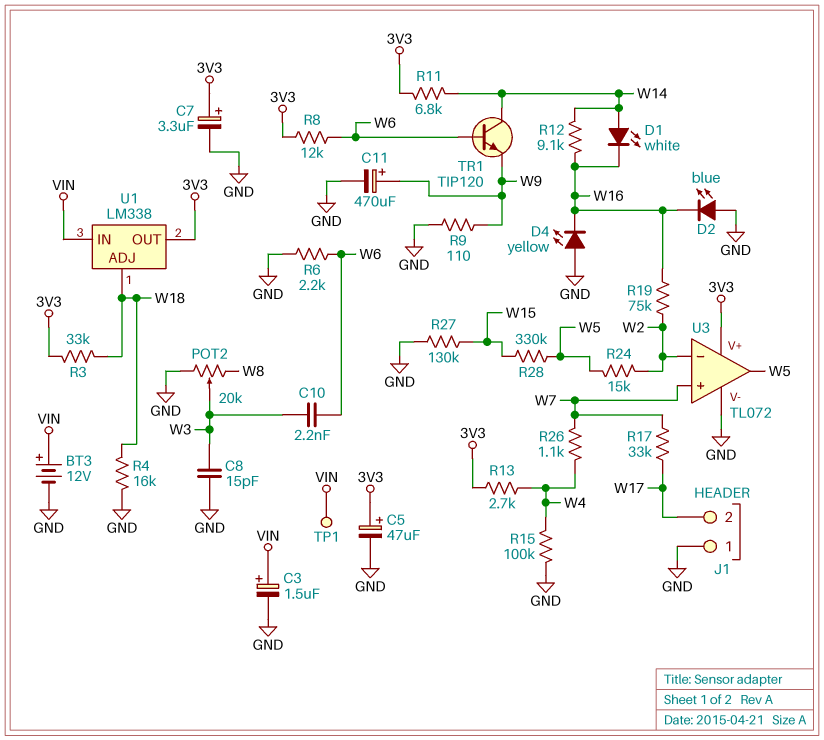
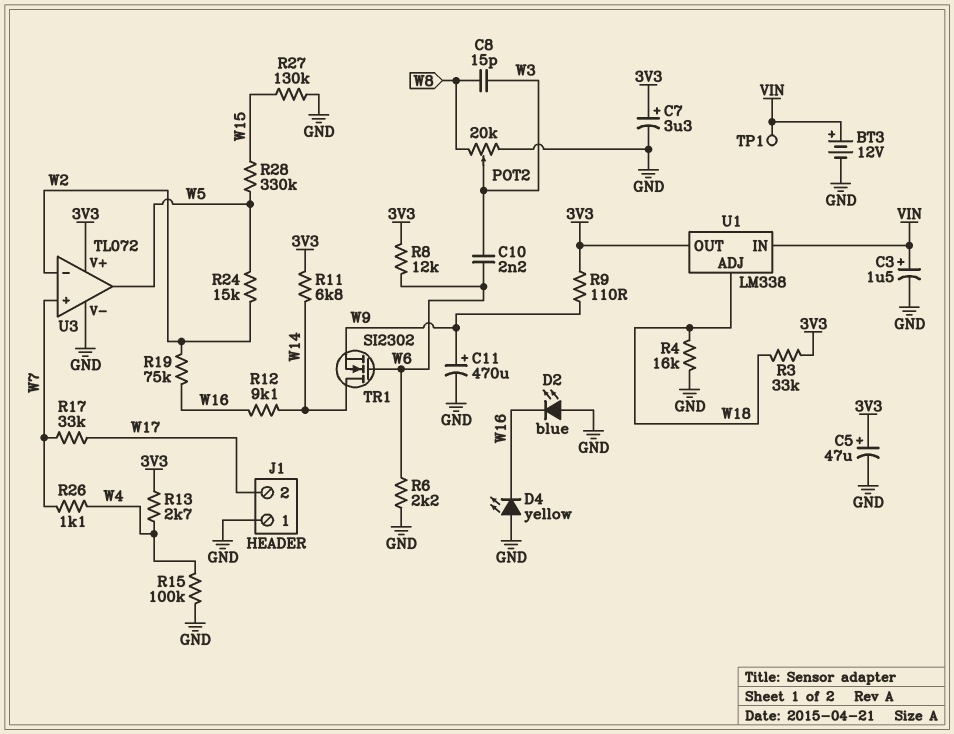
C8: 15pF (GND, W3) -> 15pF (W3, W8)
D1: LED white (A W14, K W16) -> none
R9: 110 (GND, W9) -> 110 (3V3, W9)
TR1: NPN TIP120 (B W6, C W14, E W9) -> NMOS SI2302 (G W6, D W14, S W9)

